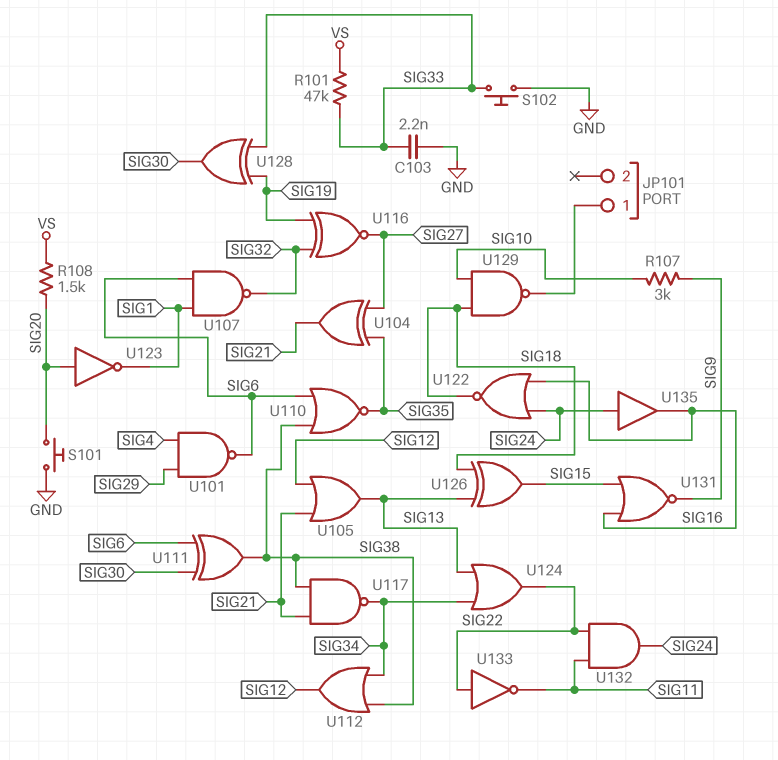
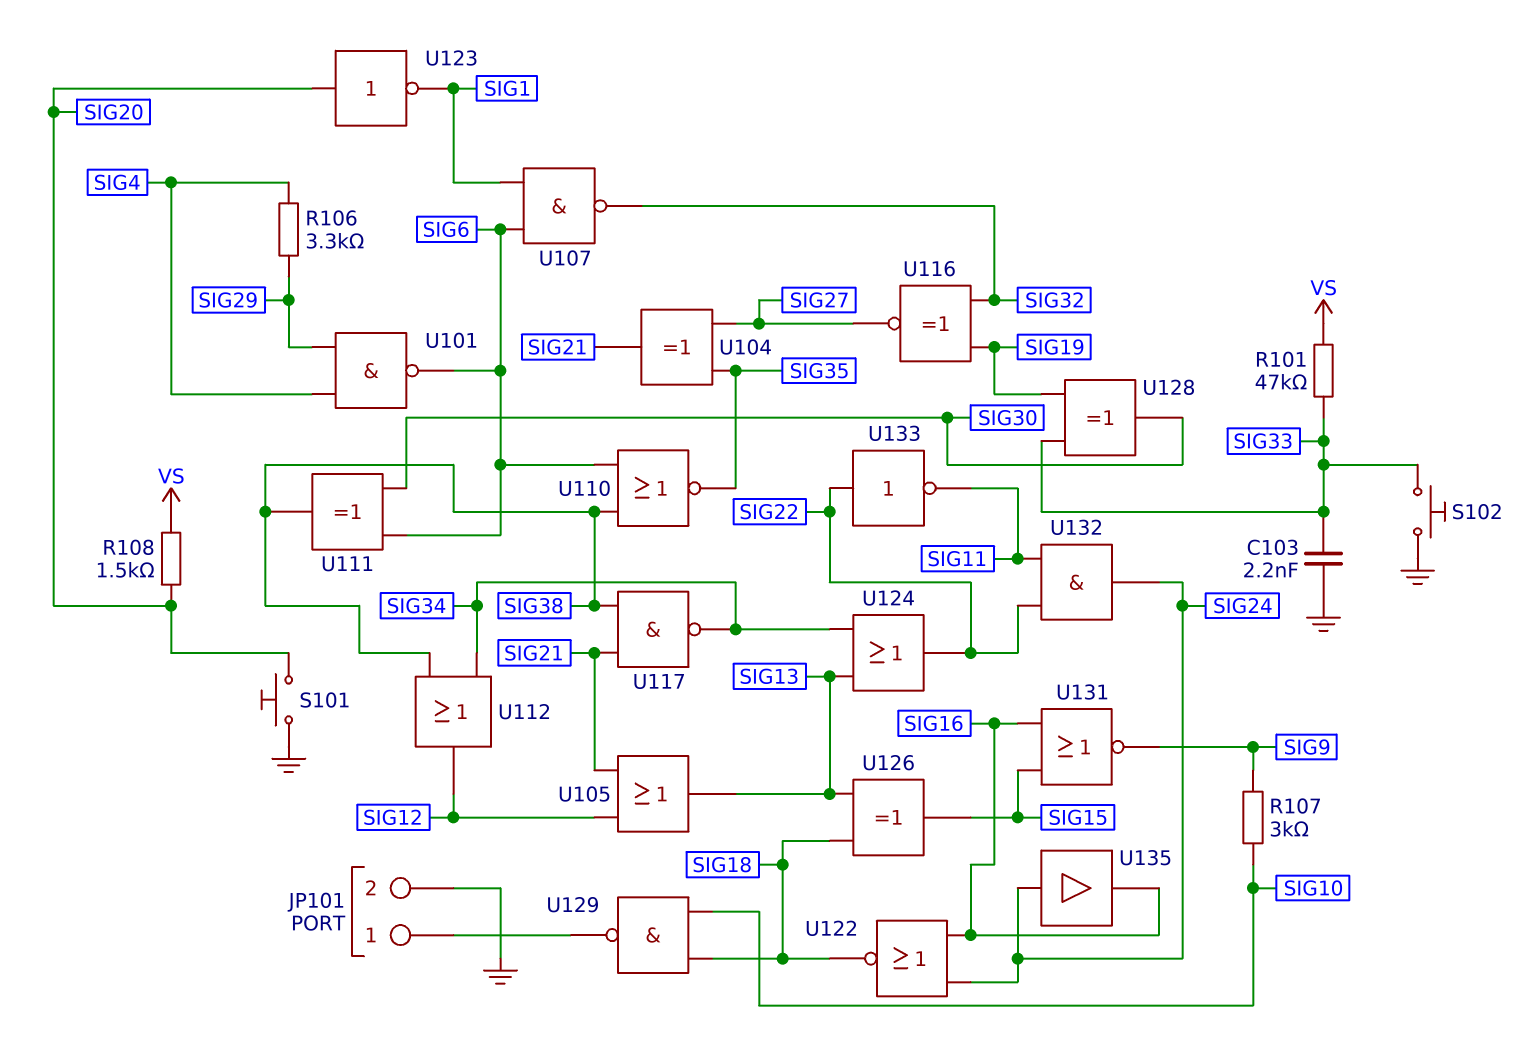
JP101 pin 2: none -> GND
R106: none -> 3.3k (SIG4, SIG29)

